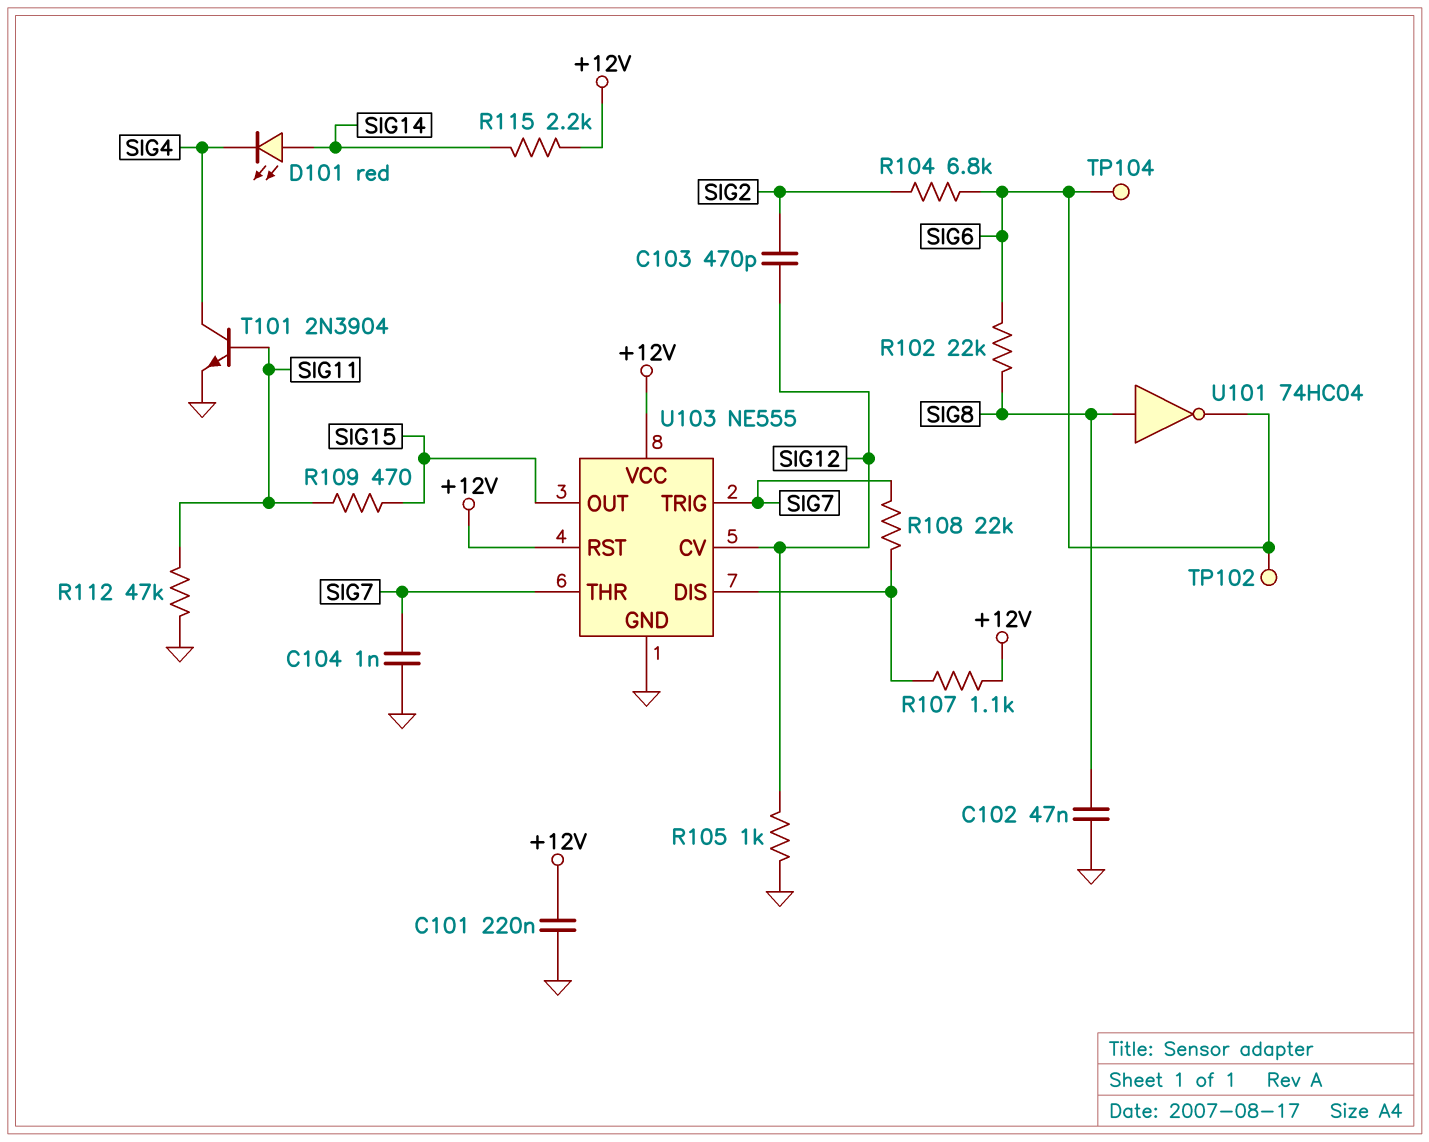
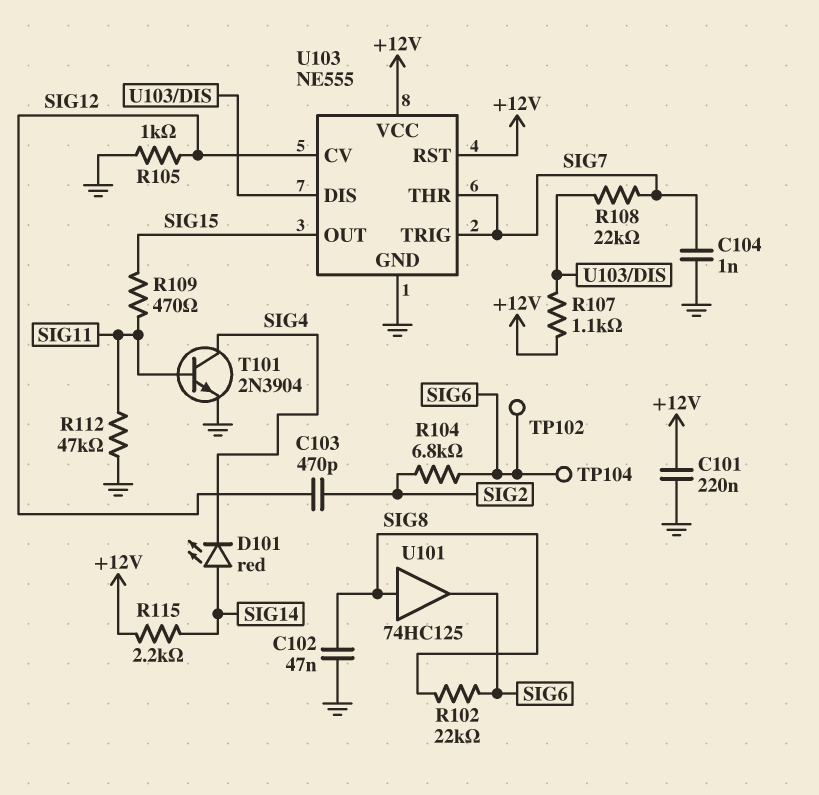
U101: NOT 74HC04 (in SIG8, out SIG6) -> buffer 74HC125 (in SIG8, out SIG6)

